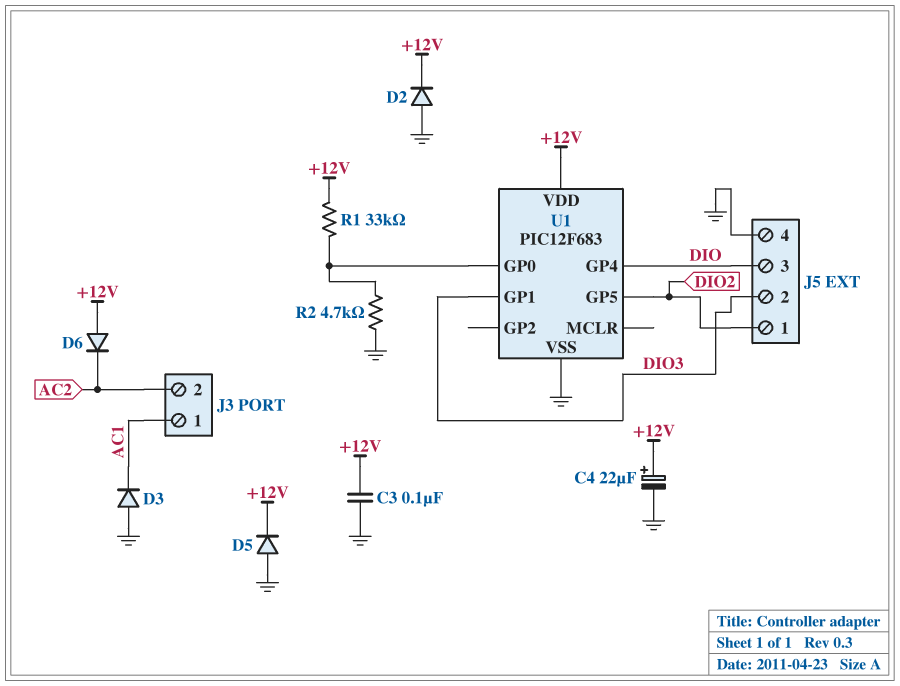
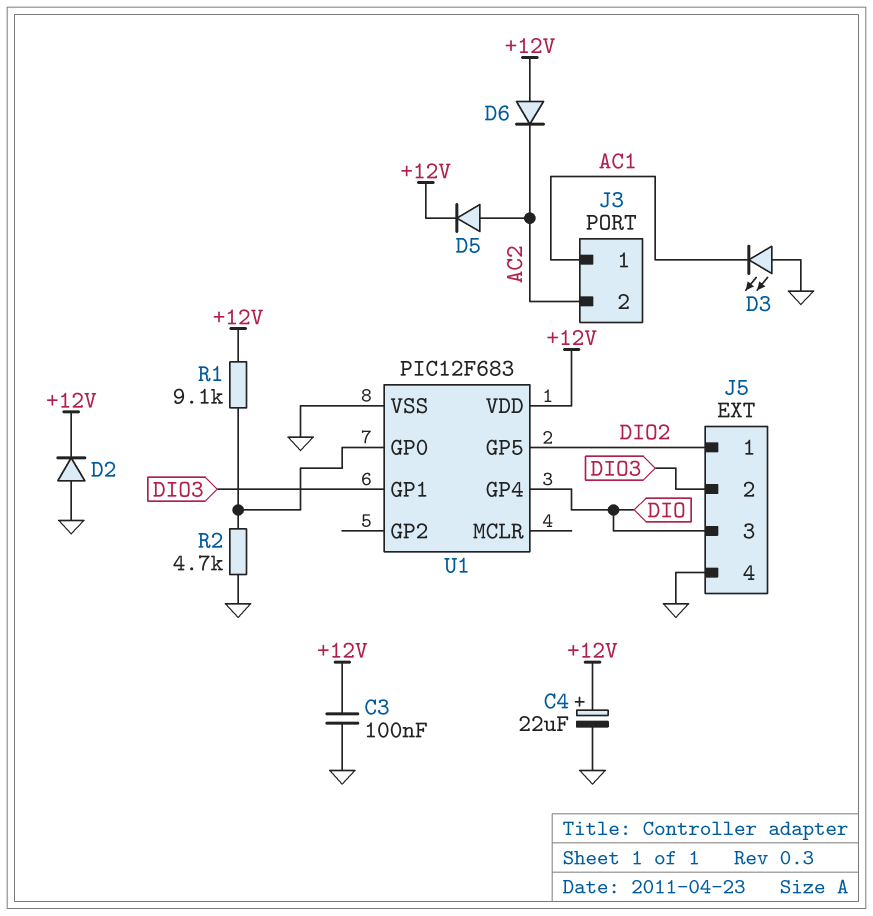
D3: diode (A GND, K AC1) -> LED (A GND, K AC1)
D5: diode (A GND, K +12V) -> diode (A AC2, K +12V)
R1: 33k (+12V, U1/GP0) -> 9.1k (+12V, U1/GP0)

